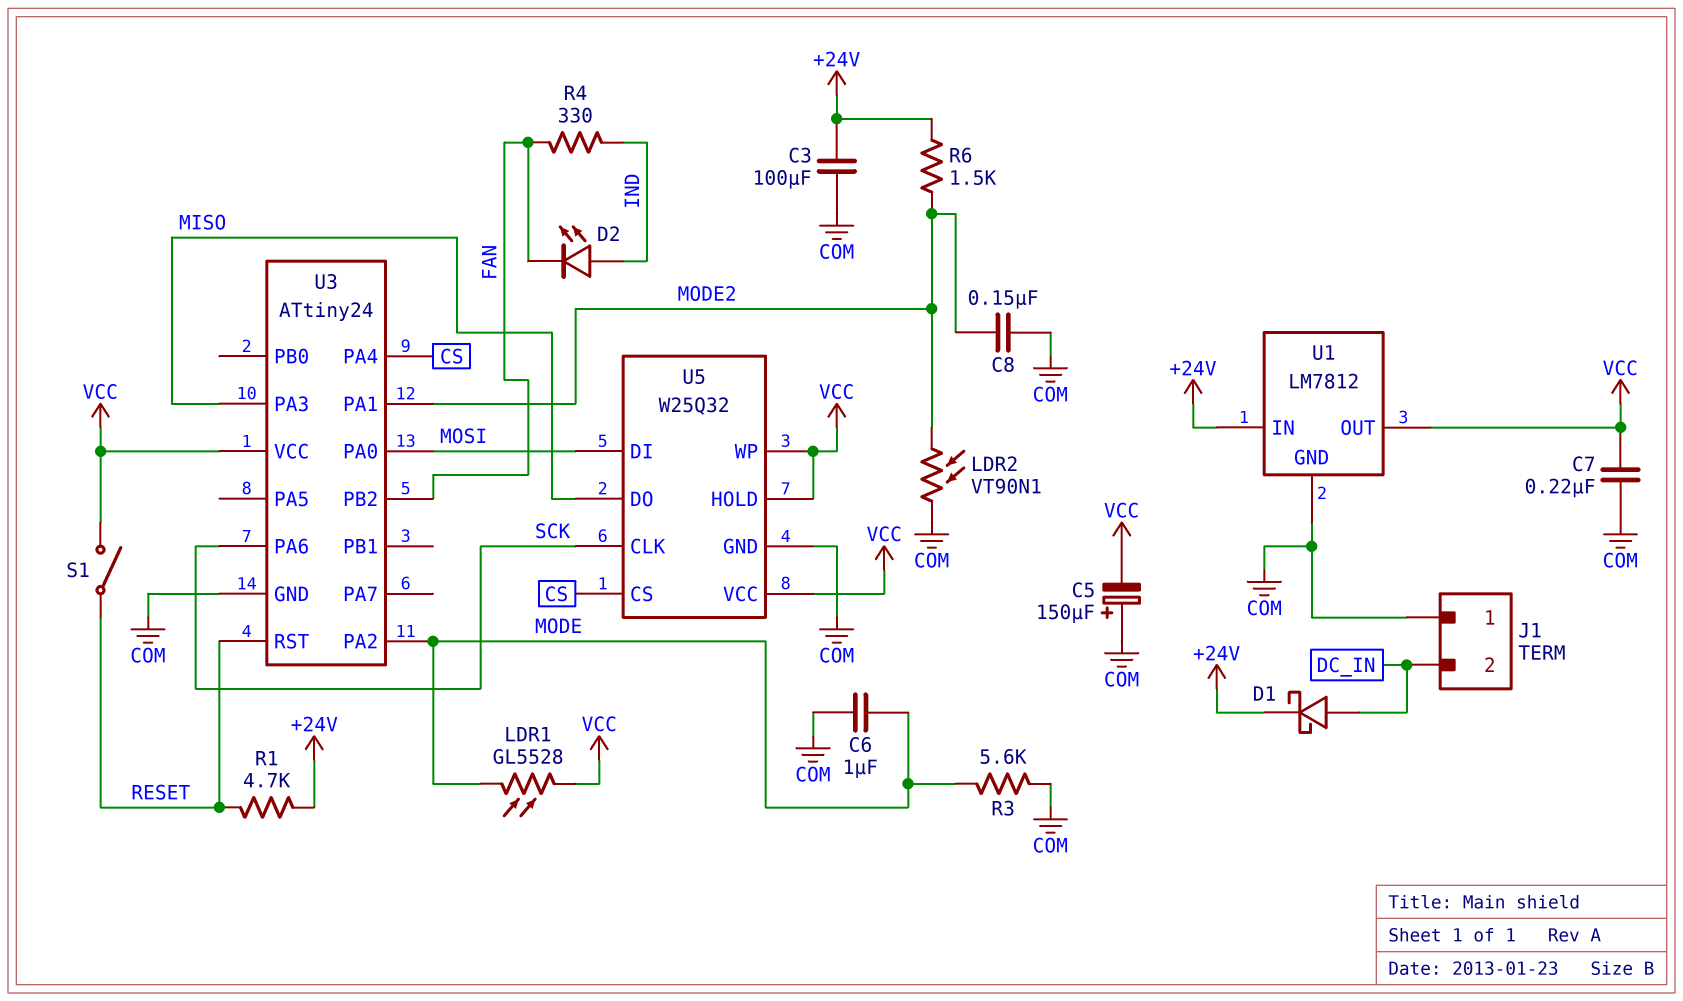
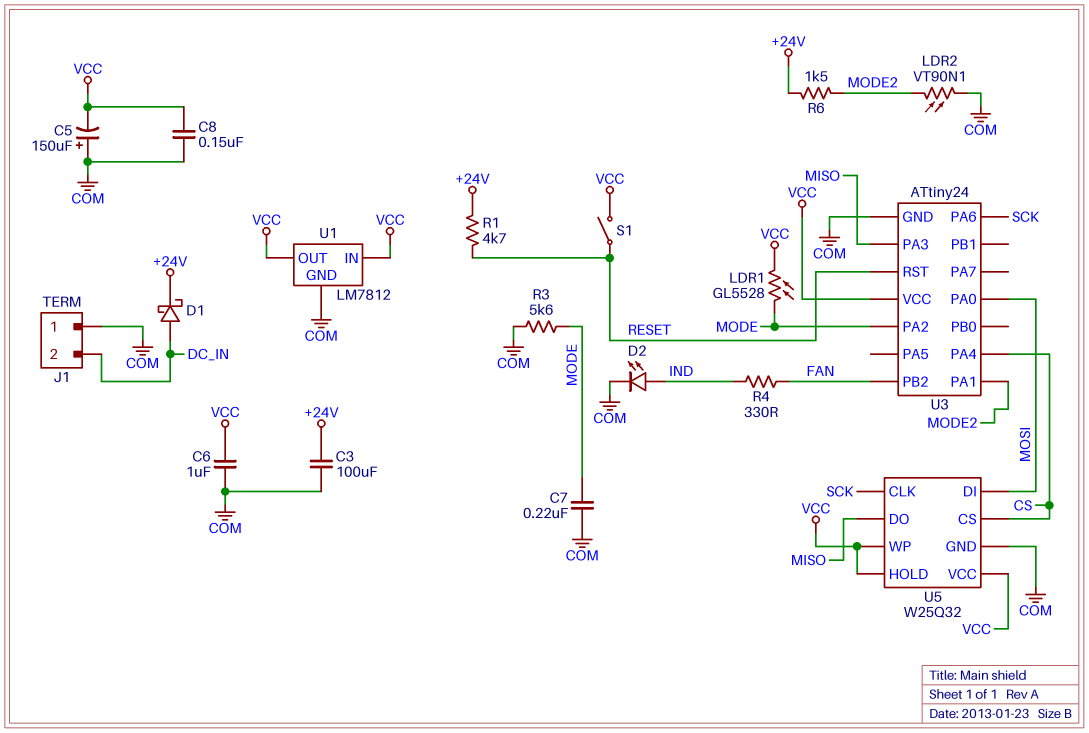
C6: 1uF (COM, MODE) -> 1uF (COM, VCC)
C7: 220nF (COM, VCC) -> 220nF (COM, MODE)
C8: 150nF (COM, MODE2) -> 150nF (COM, VCC)
D2: LED (A IND, K FAN) -> LED (A IND, K COM)
U1 pin IN: +24V -> VCC

